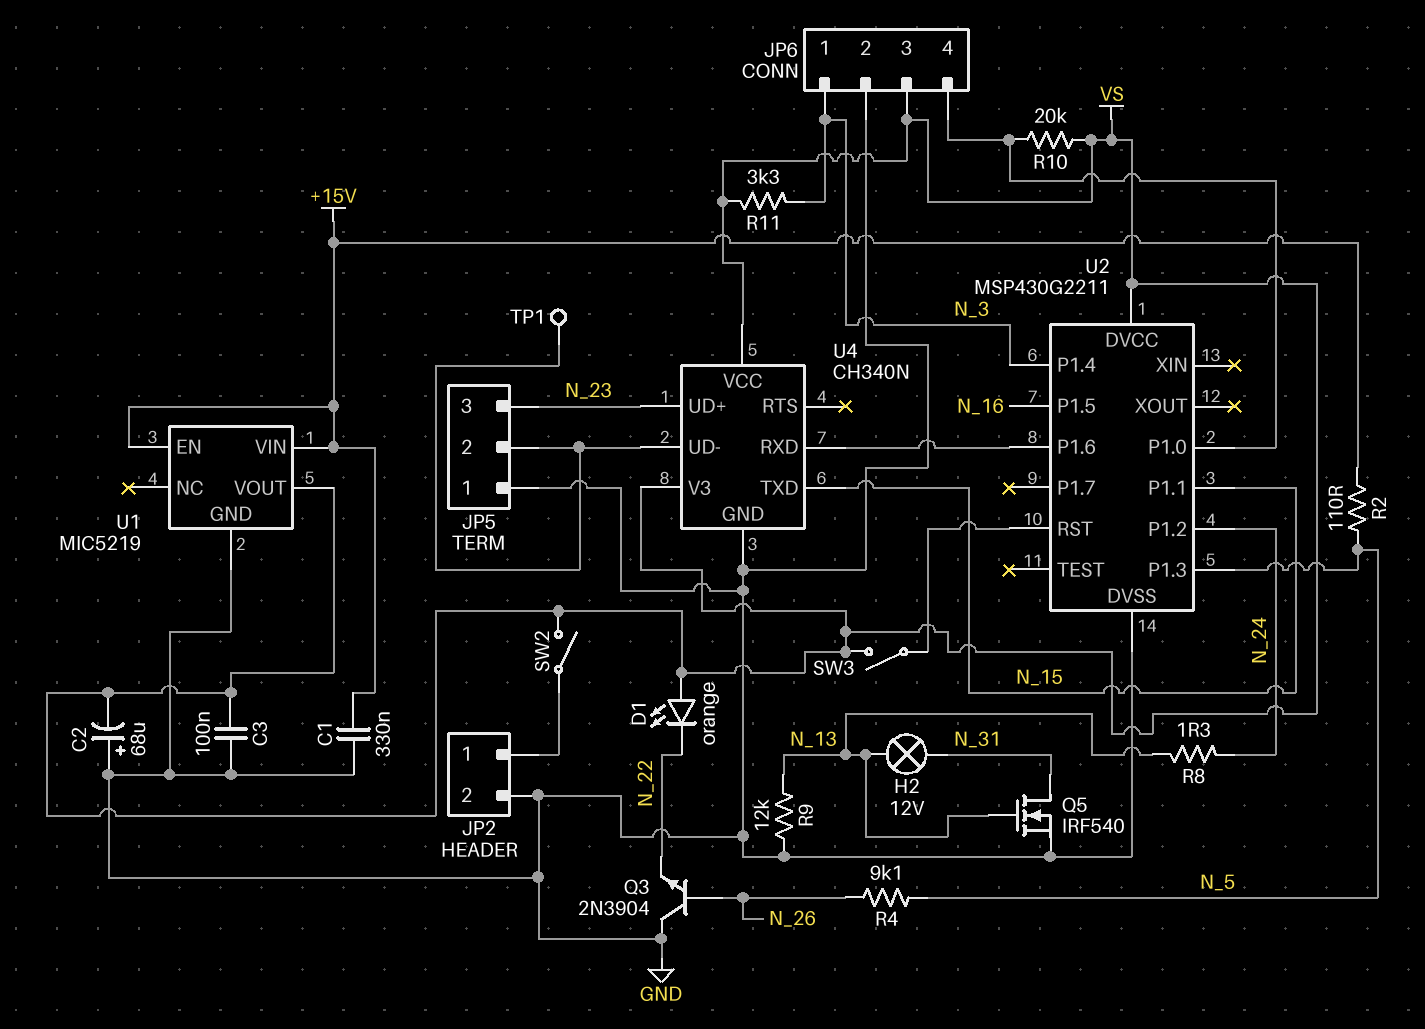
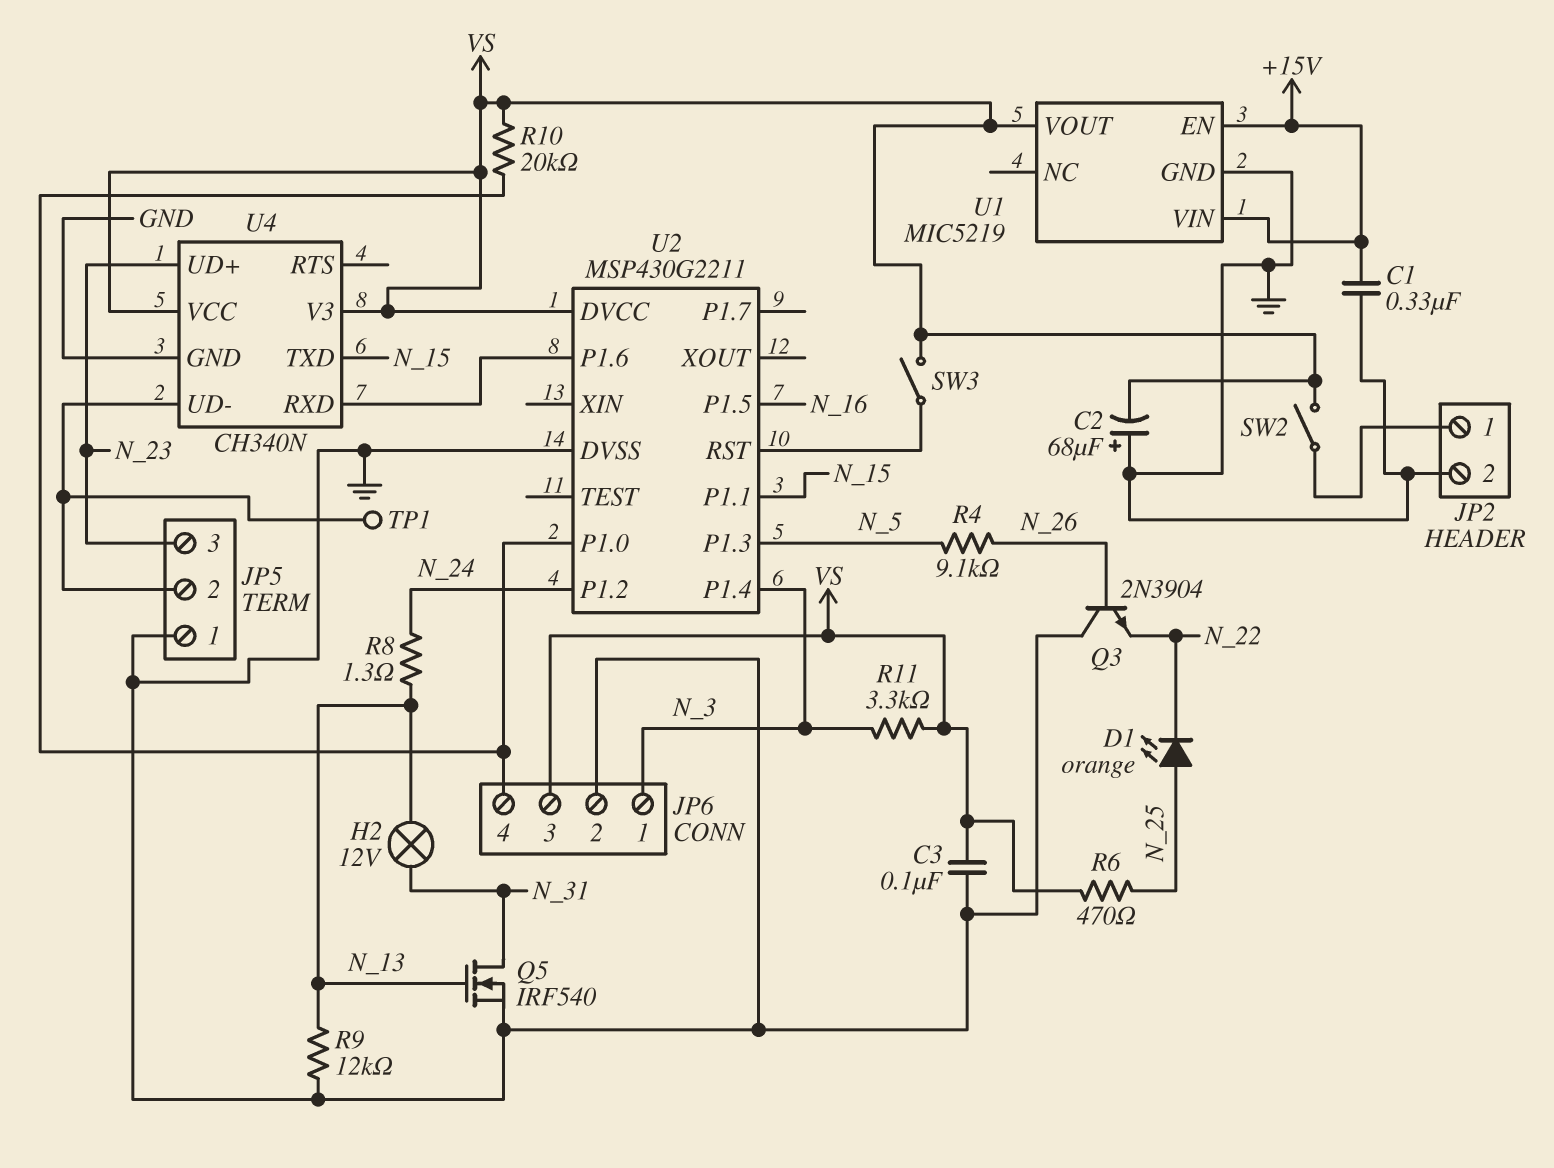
D1: LED orange (A VS, K N_22) -> LED orange (A N_25, K N_22)
R2: 110 (+15V, N_5) -> none
R6: none -> 470 (N_25, VS)

